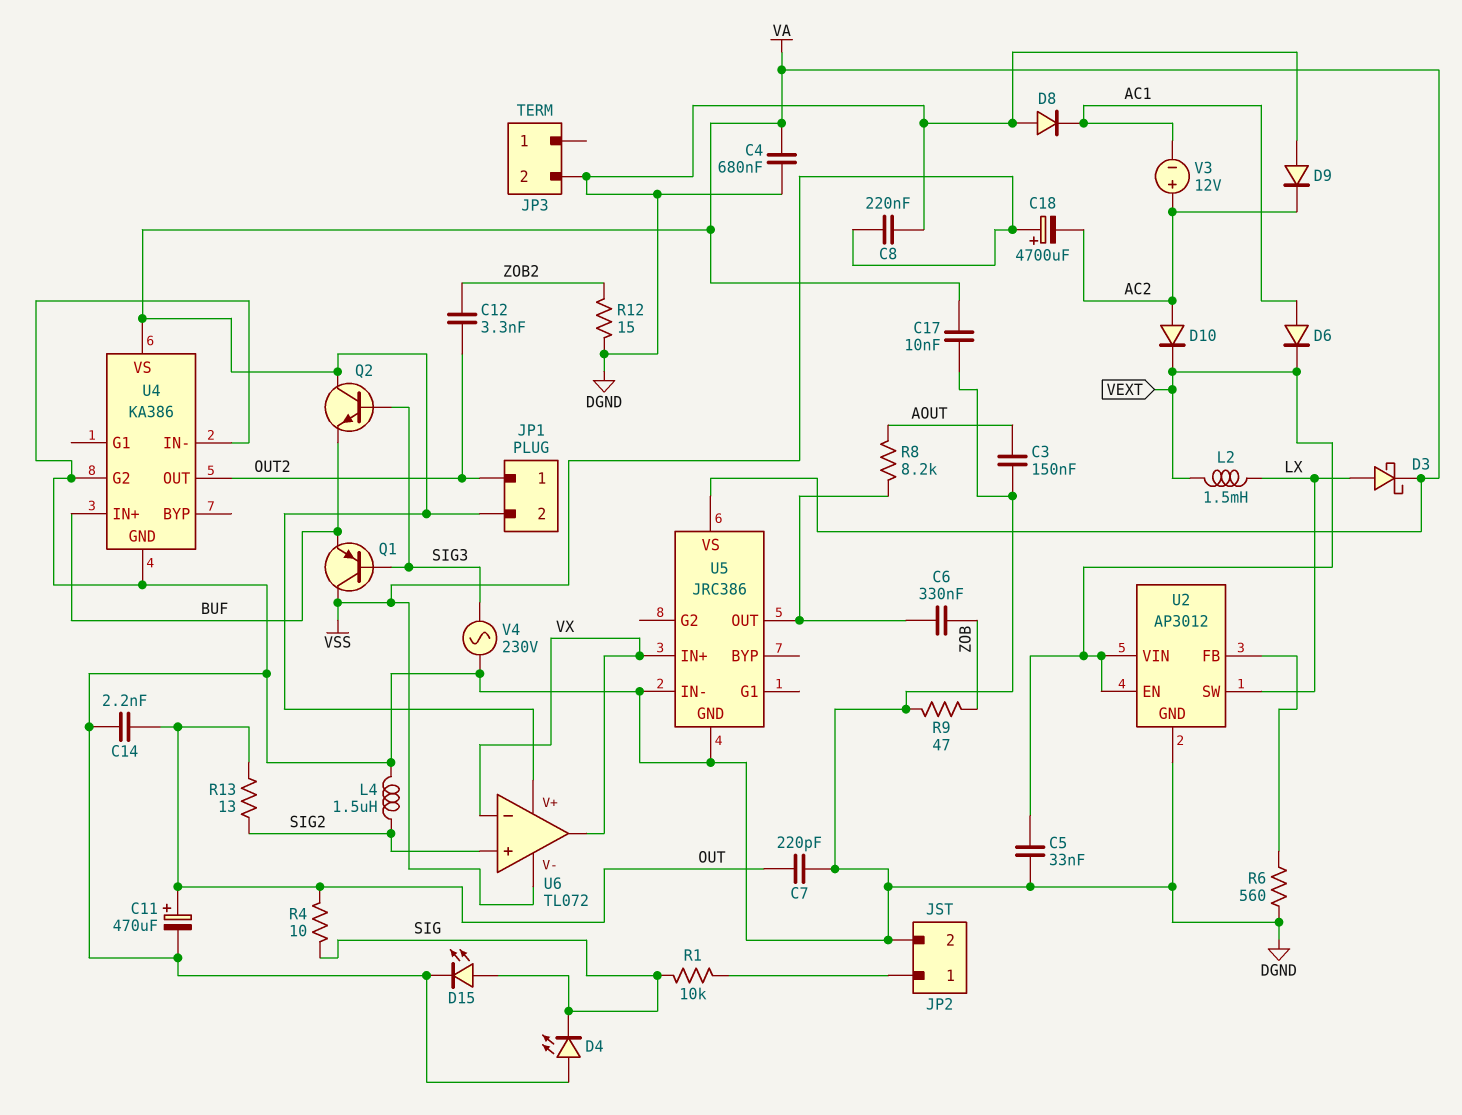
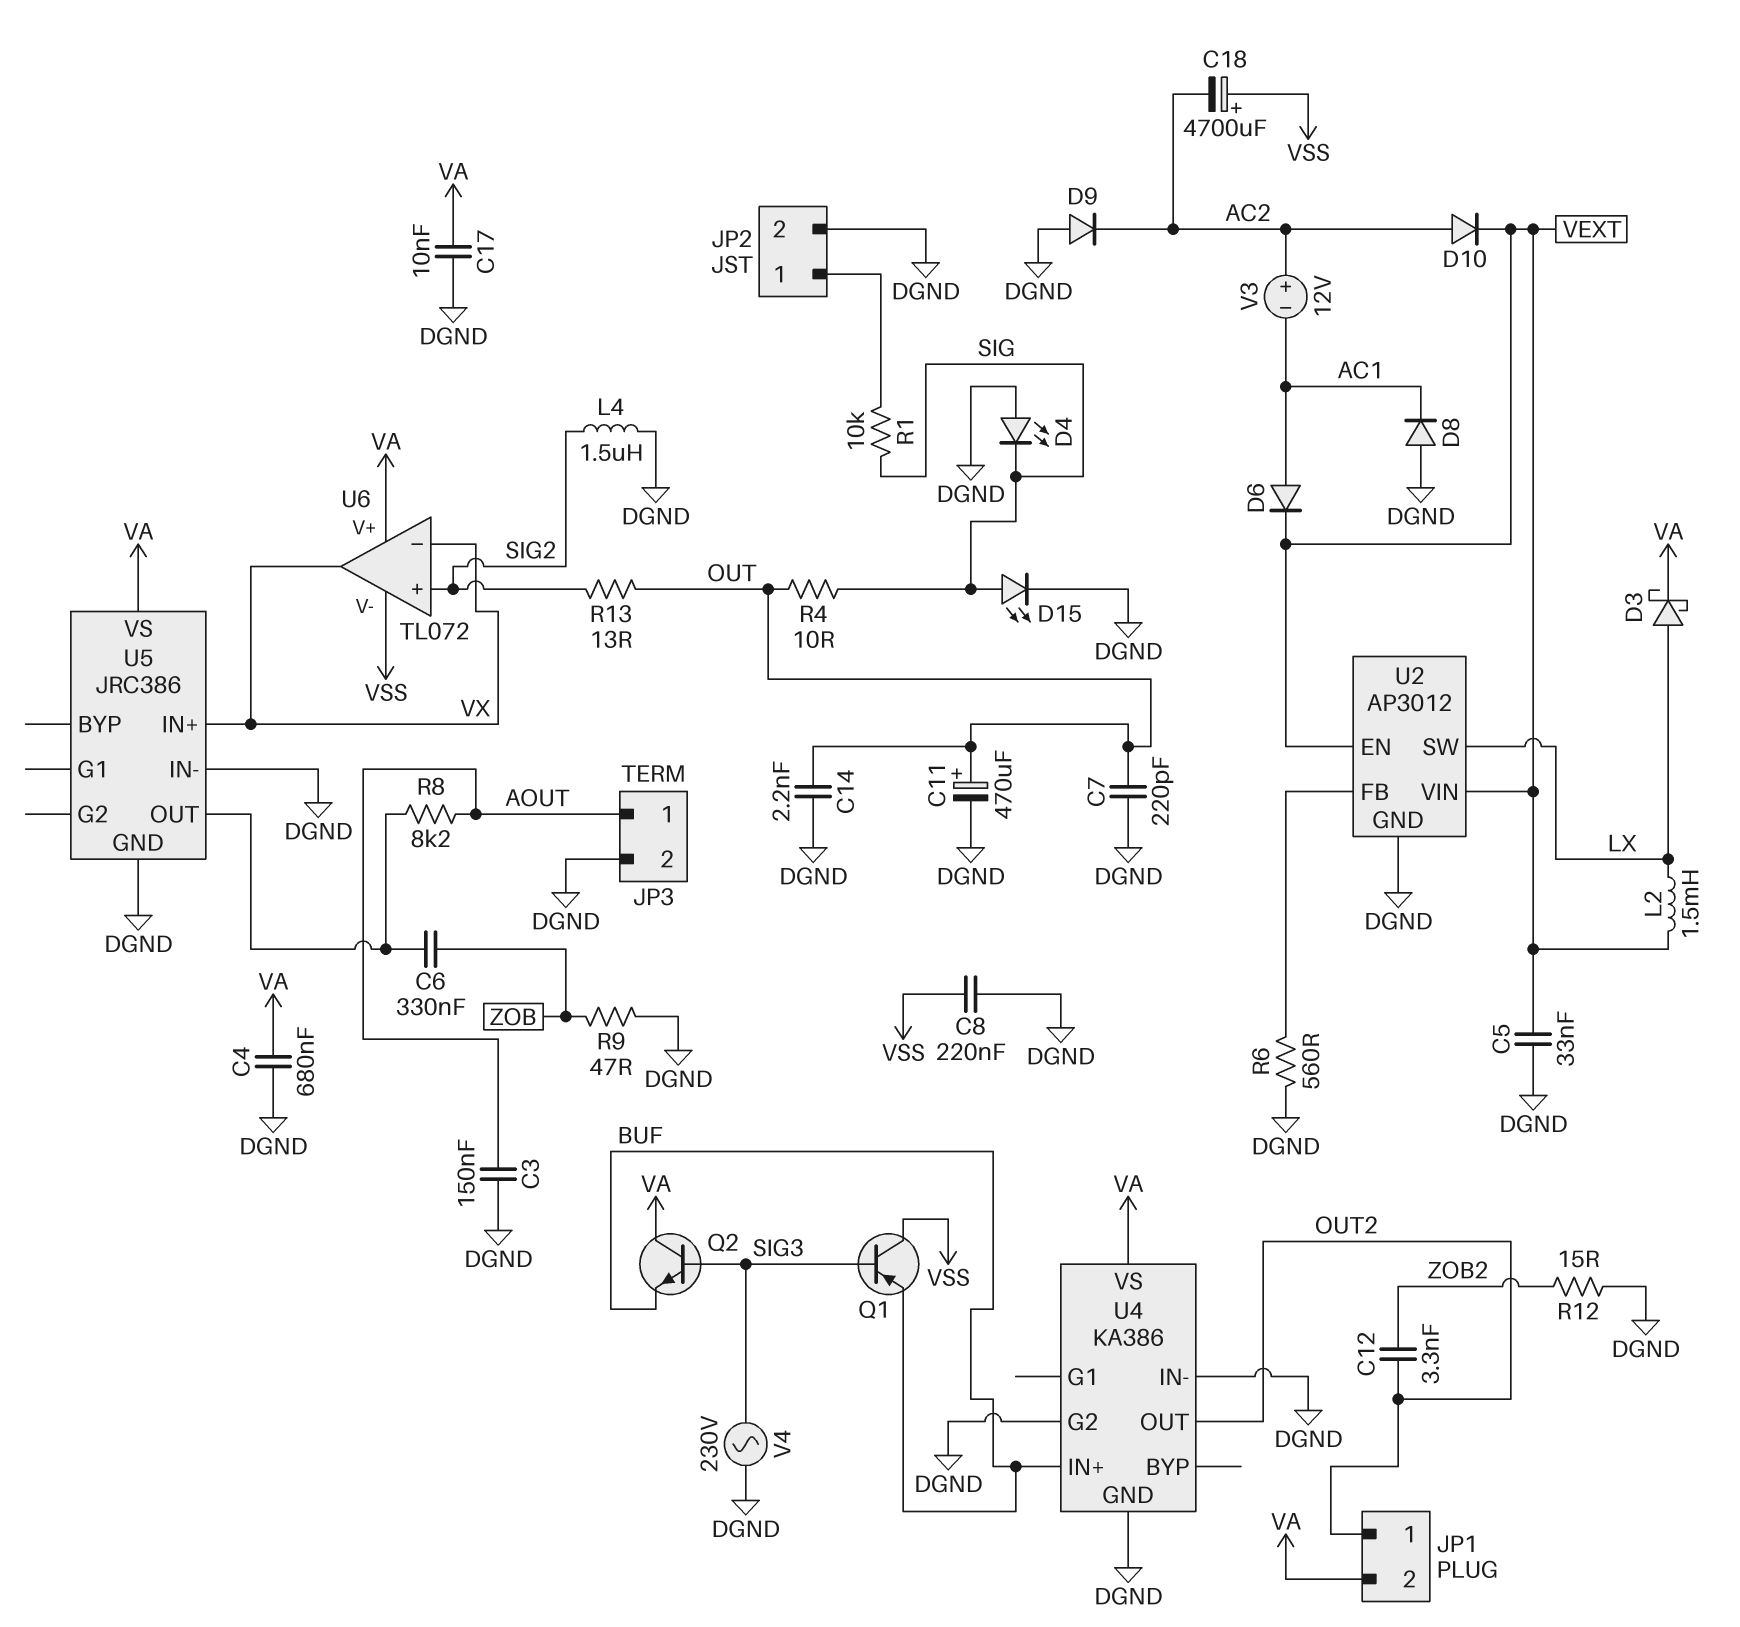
JP3 pin 1: none -> AOUT

